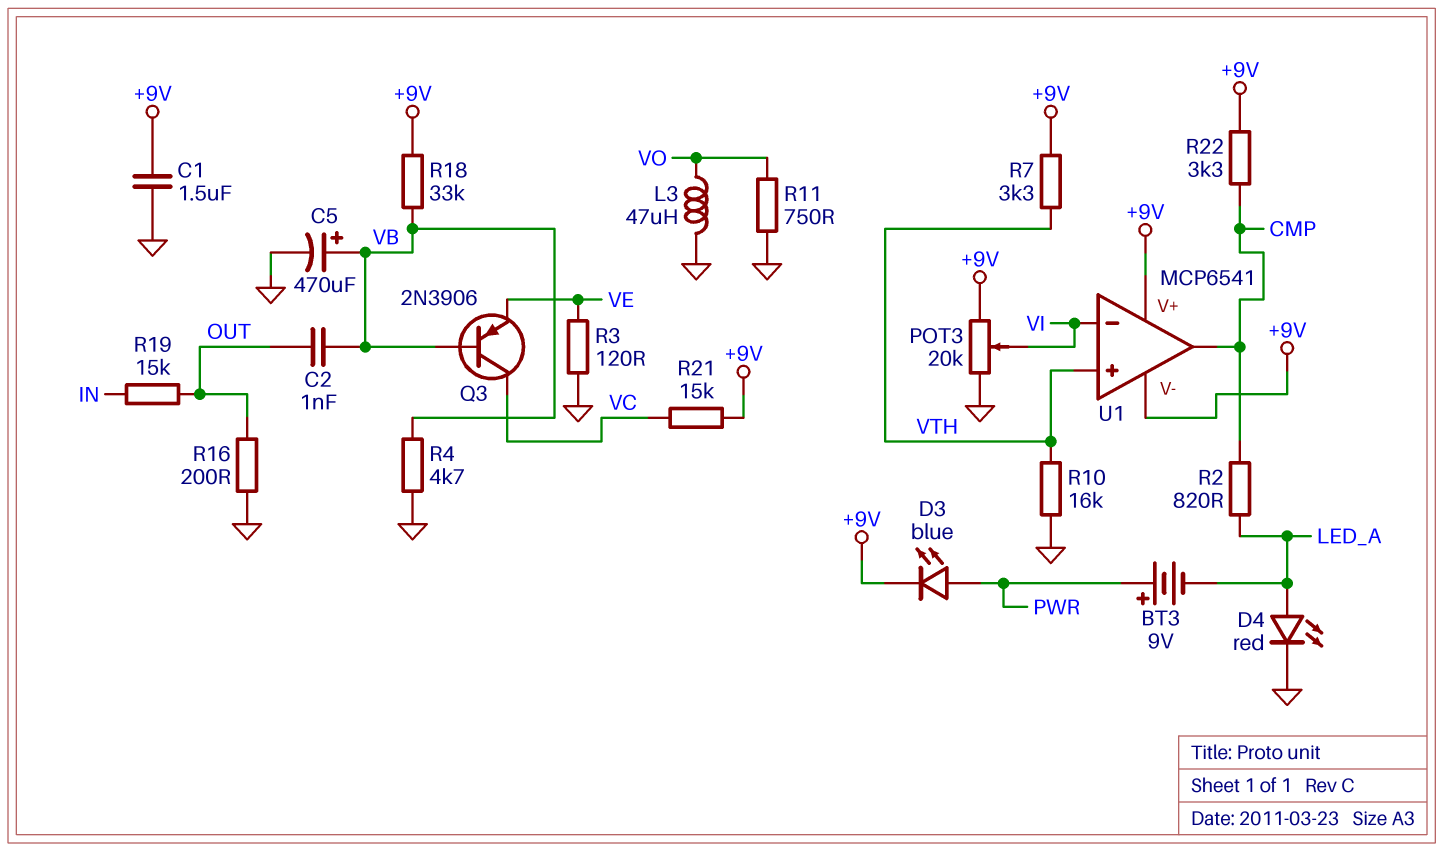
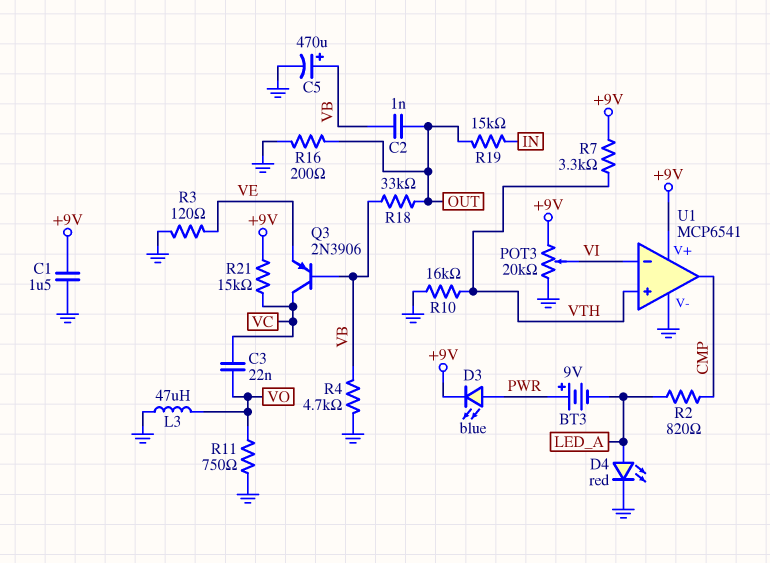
C3: none -> 22nF (VC, VO)
R18: 33k (+9V, VB) -> 33k (OUT, VB)
R22: 3.3k (+9V, CMP) -> none
U1 pin V-: +9V -> GND

